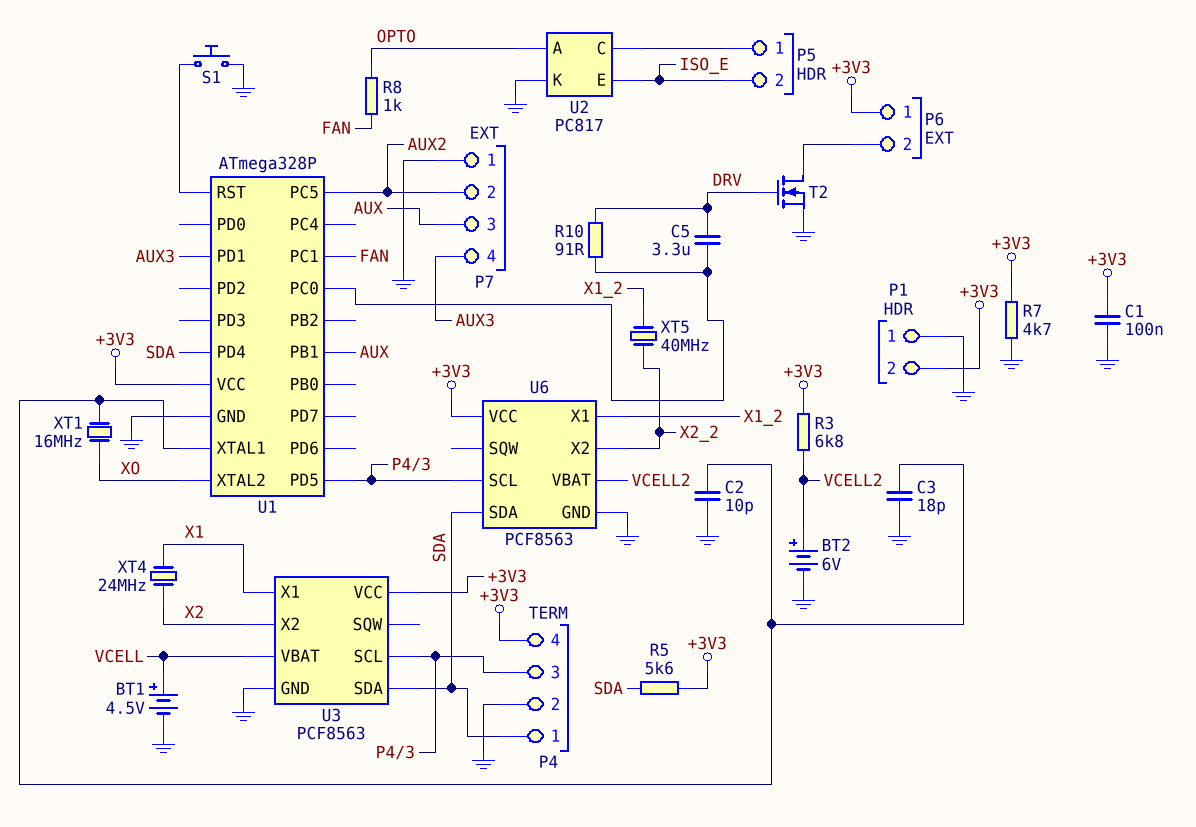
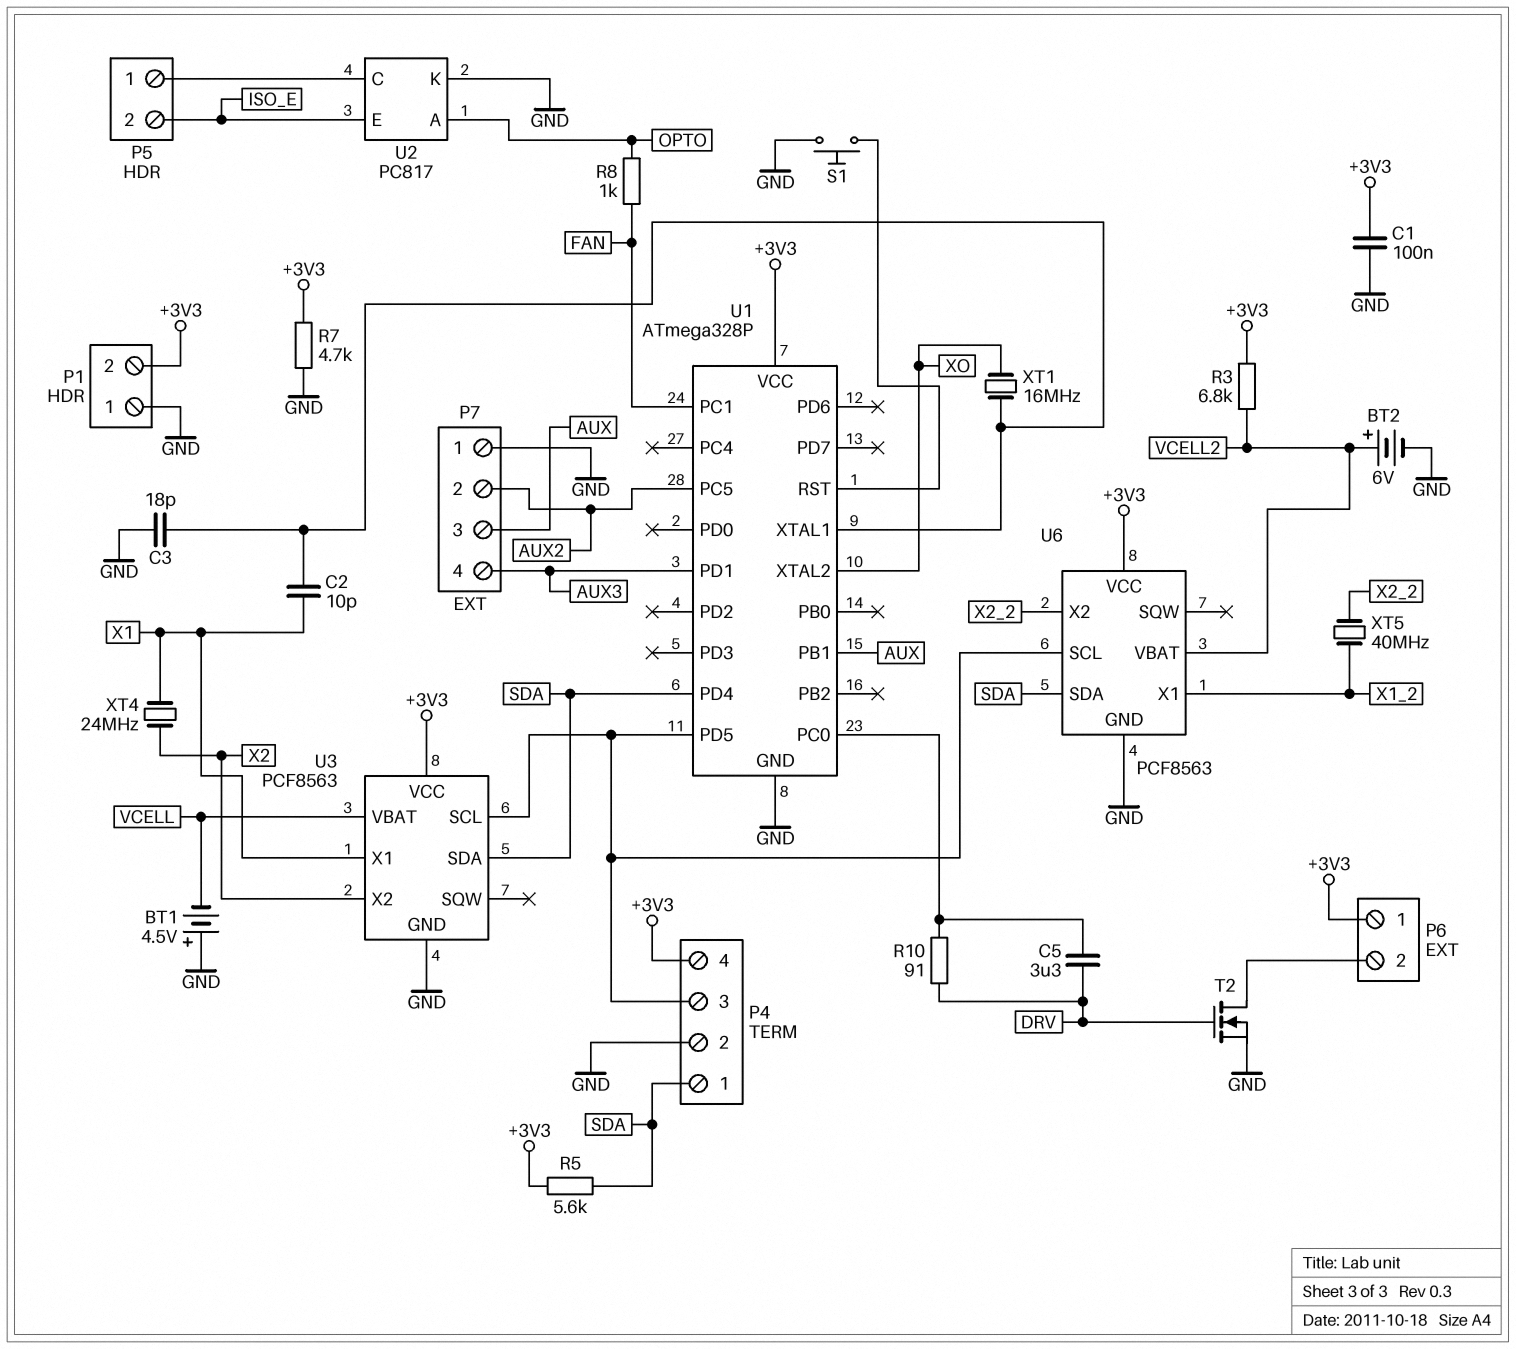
BT1: 4.5V (plus VCELL, minus GND) -> 4.5V (plus GND, minus VCELL)
C2: 10pF (GND, U1/XTAL1) -> 10pF (U1/XTAL1, X1)

